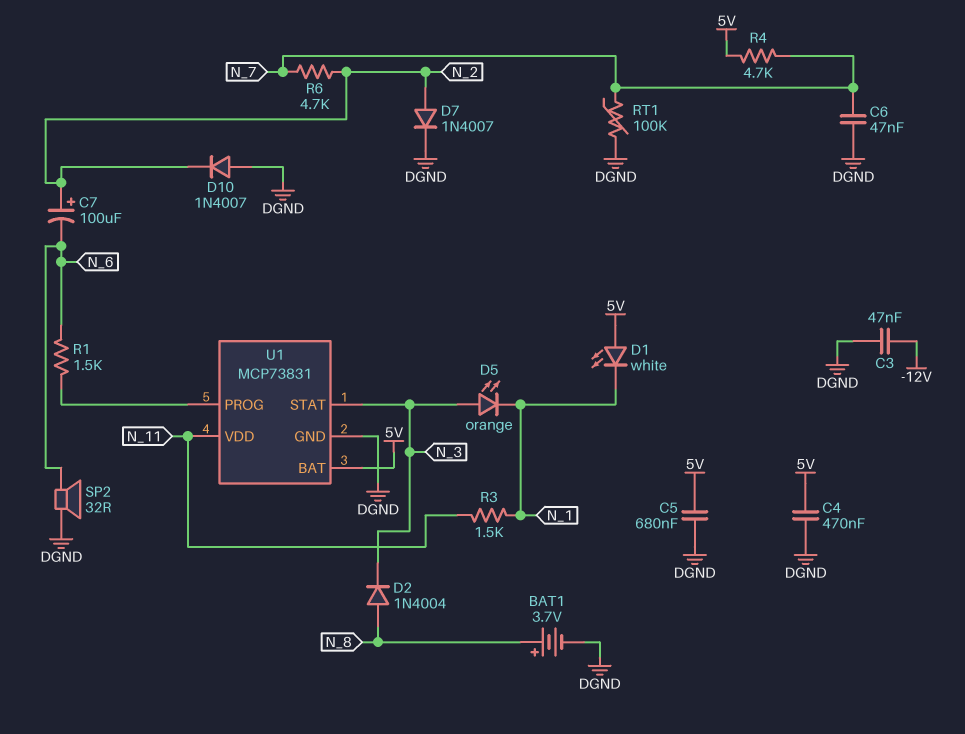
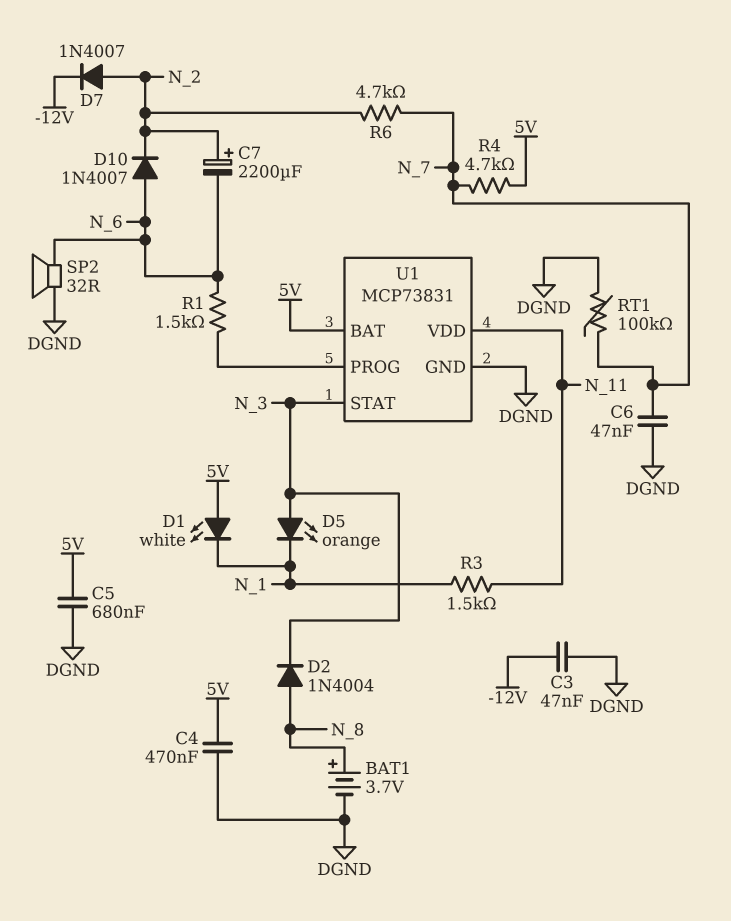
C7: 100uF (plus N_2, minus N_6) -> 2200uF (plus N_2, minus N_6)
D7: diode 1N4007 (A N_2, K DGND) -> diode 1N4007 (A N_2, K -12V)
D10: diode 1N4007 (A DGND, K N_2) -> diode 1N4007 (A N_6, K N_2)

